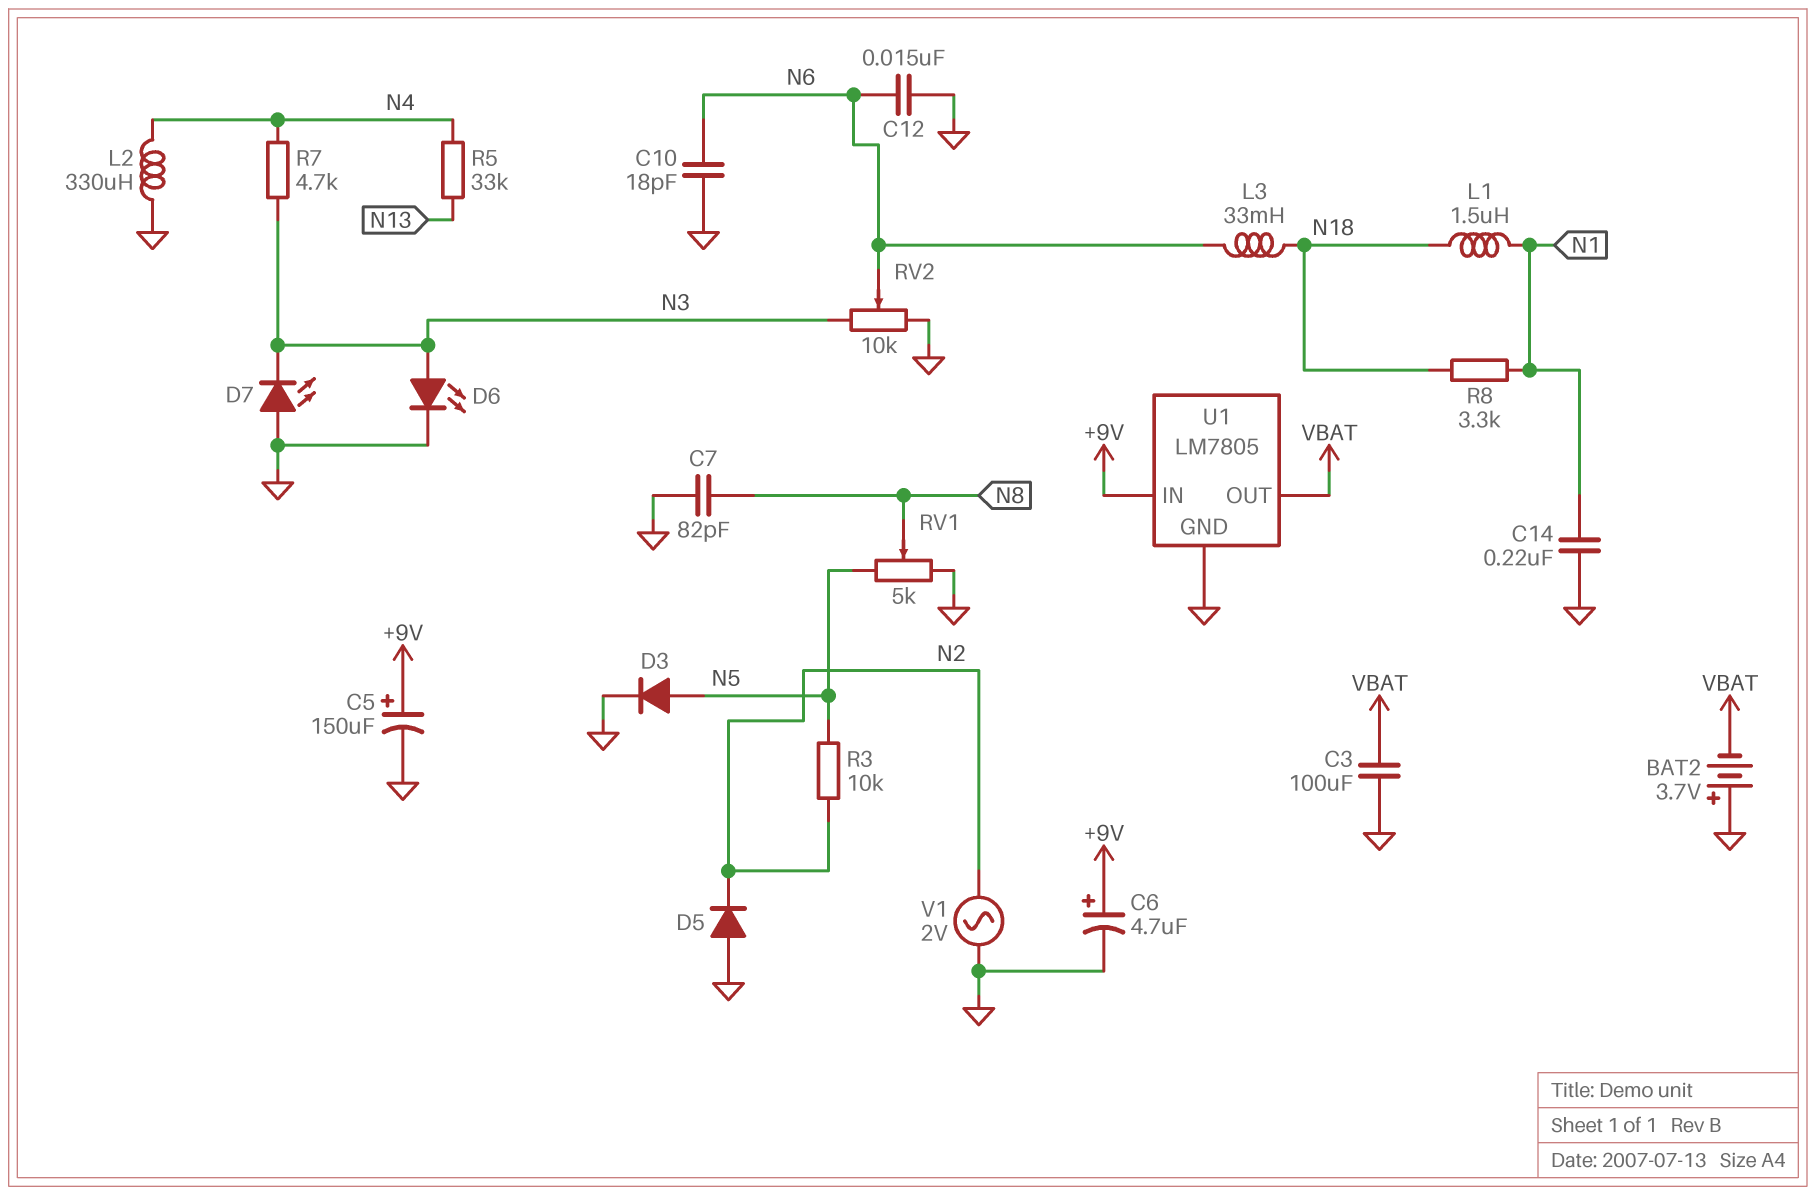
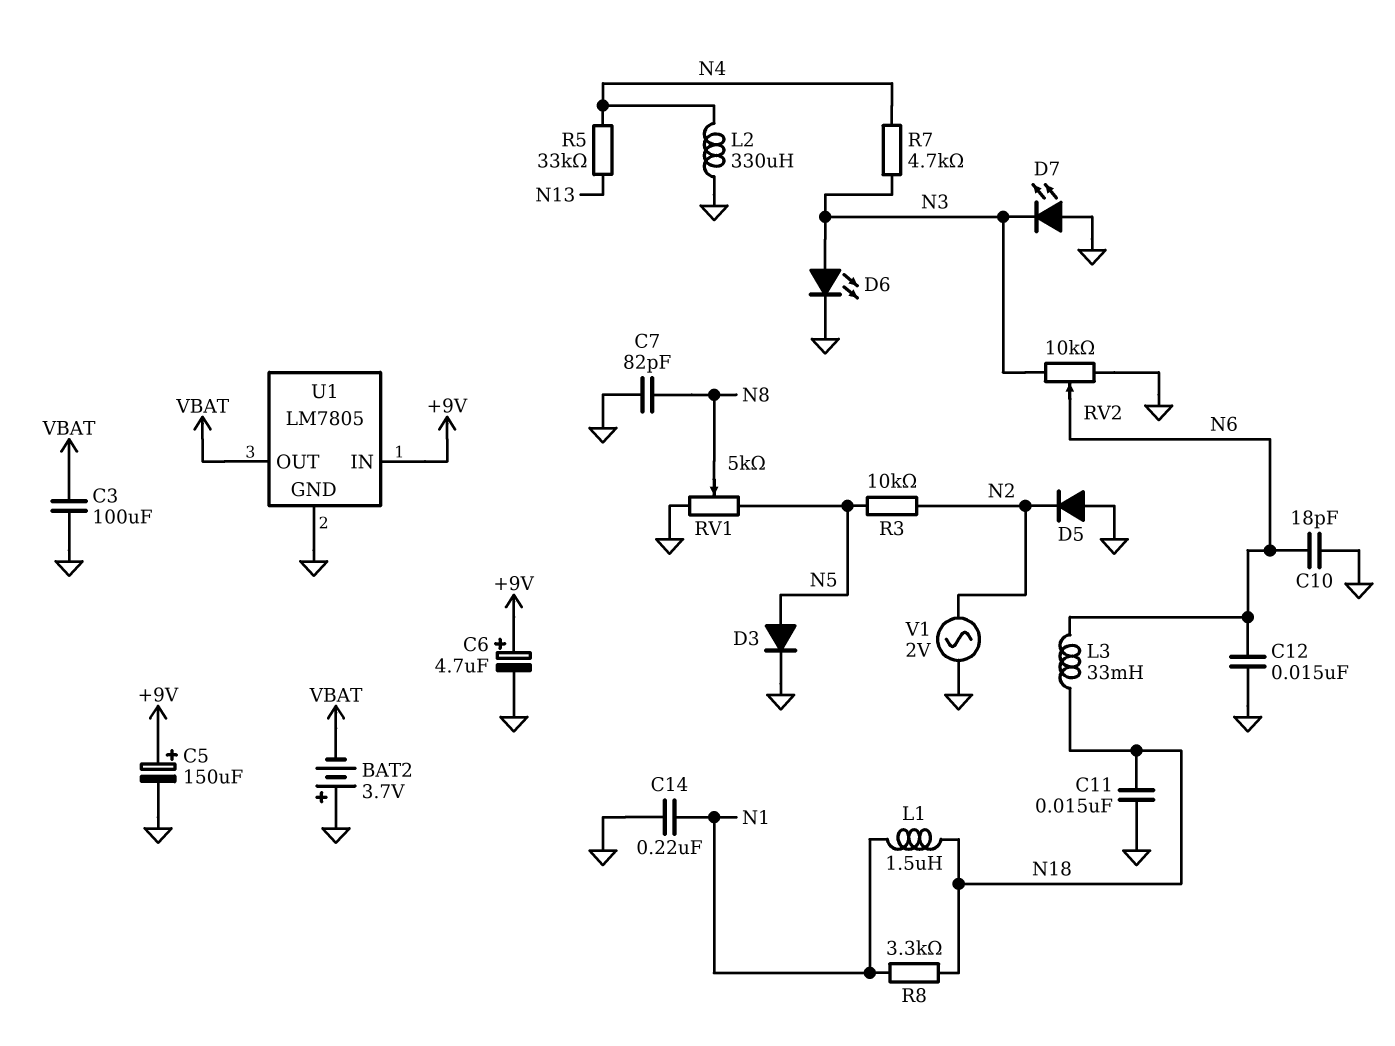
C11: none -> 15nF (GND, N18)

